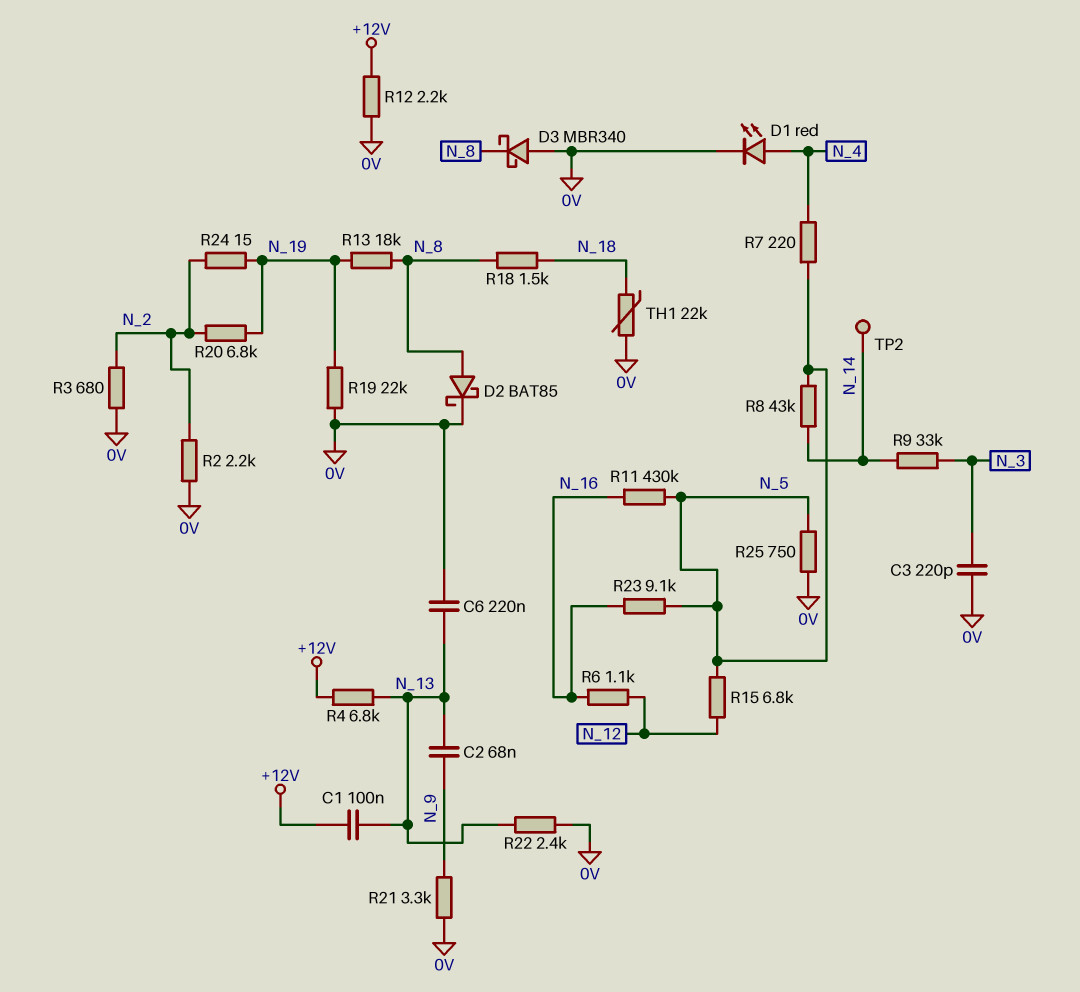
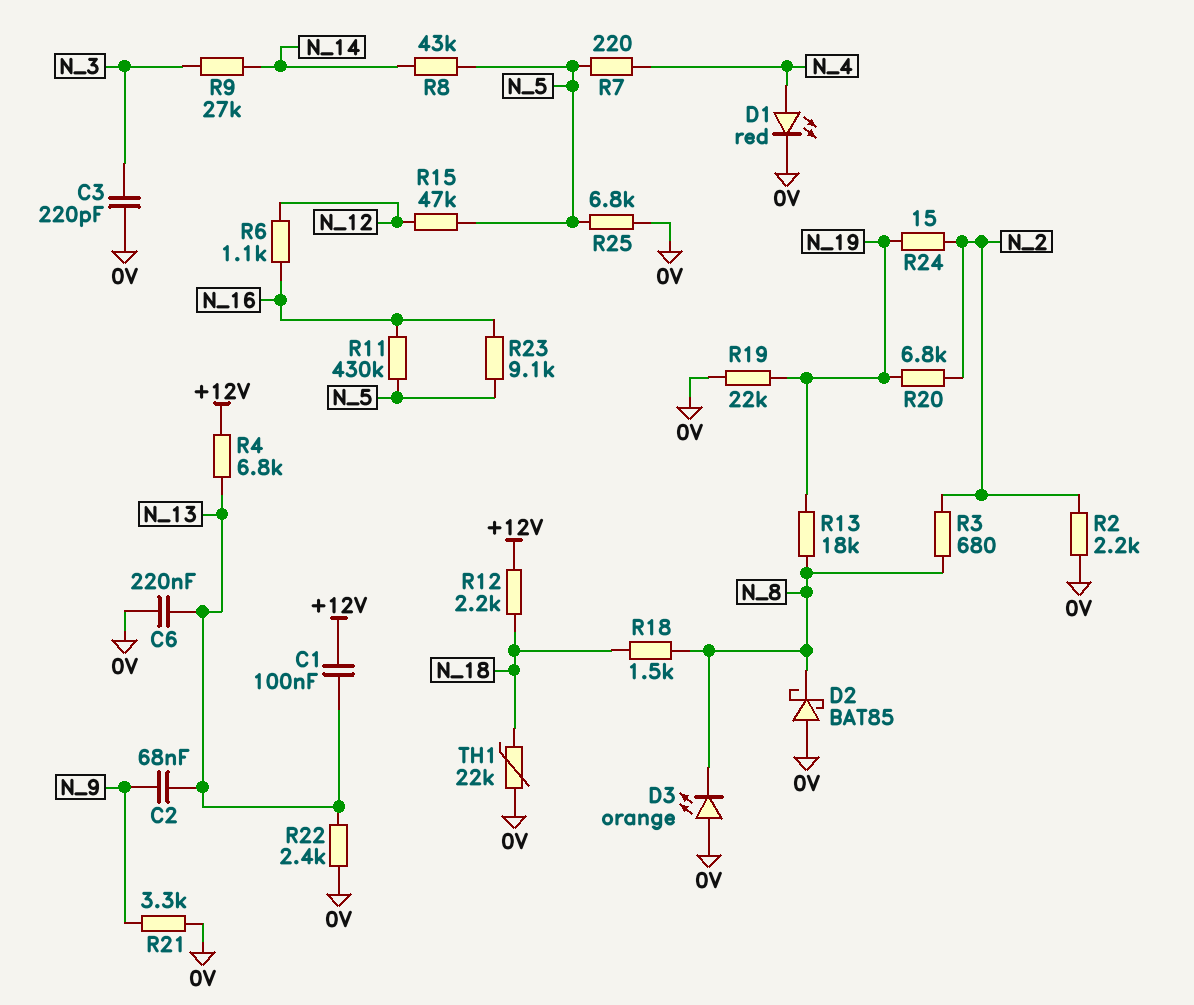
D2: schottky BAT85 (A N_8, K 0V) -> schottky BAT85 (A 0V, K N_8)
D3: schottky MBR340 (A 0V, K N_8) -> LED orange (A 0V, K N_8)
R3: 680 (0V, N_2) -> 680 (N_2, N_8)
R9: 33k (N_3, N_14) -> 27k (N_3, N_14)
R12: 2.2k (+12V, 0V) -> 2.2k (+12V, N_18)
R15: 6.8k (N_5, N_12) -> 47k (N_5, N_12)
R25: 750 (0V, N_5) -> 6.8k (0V, N_5)
TP2: test point (N_14) -> none

